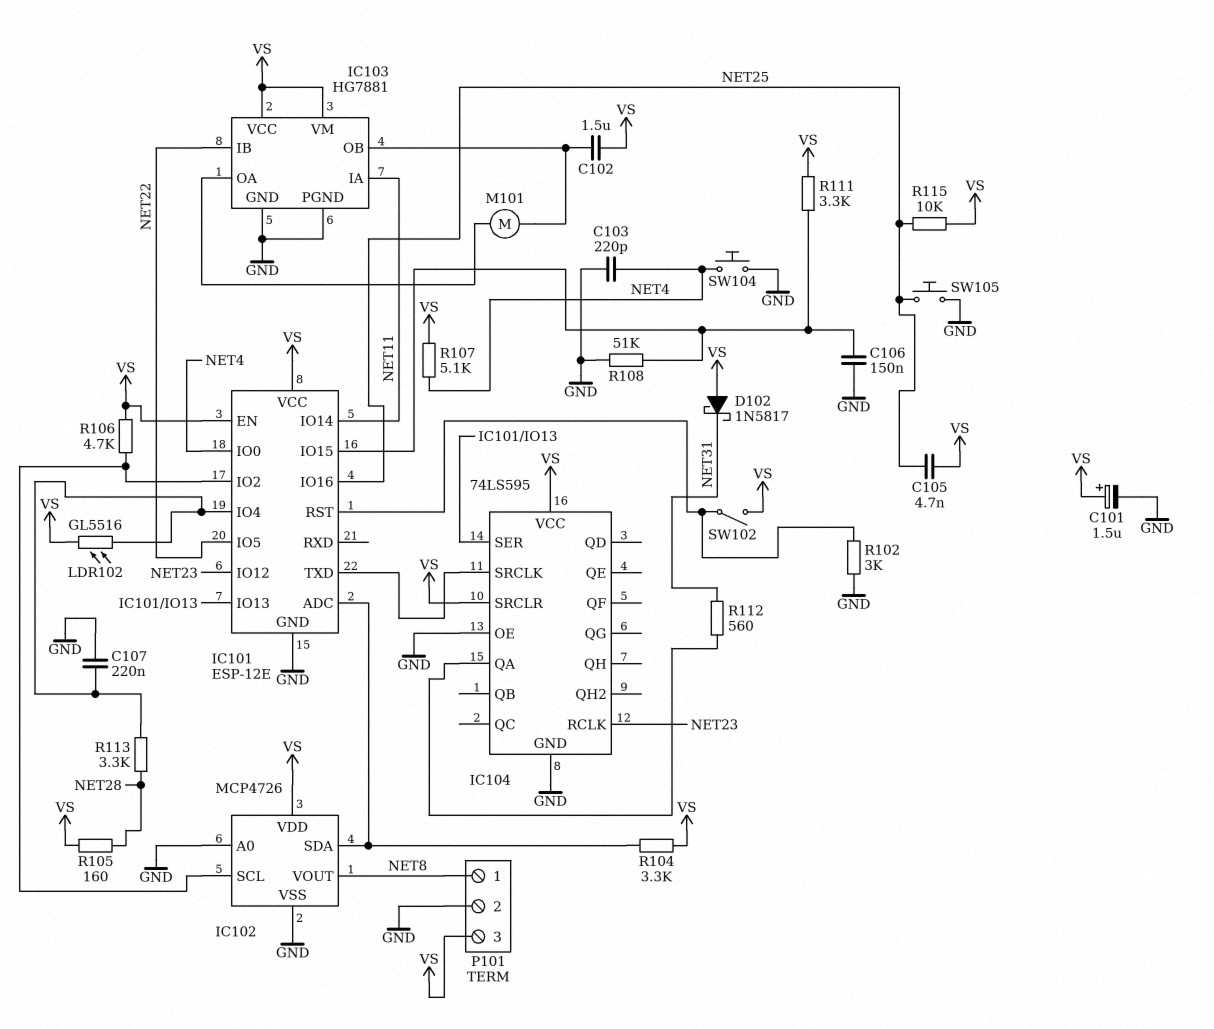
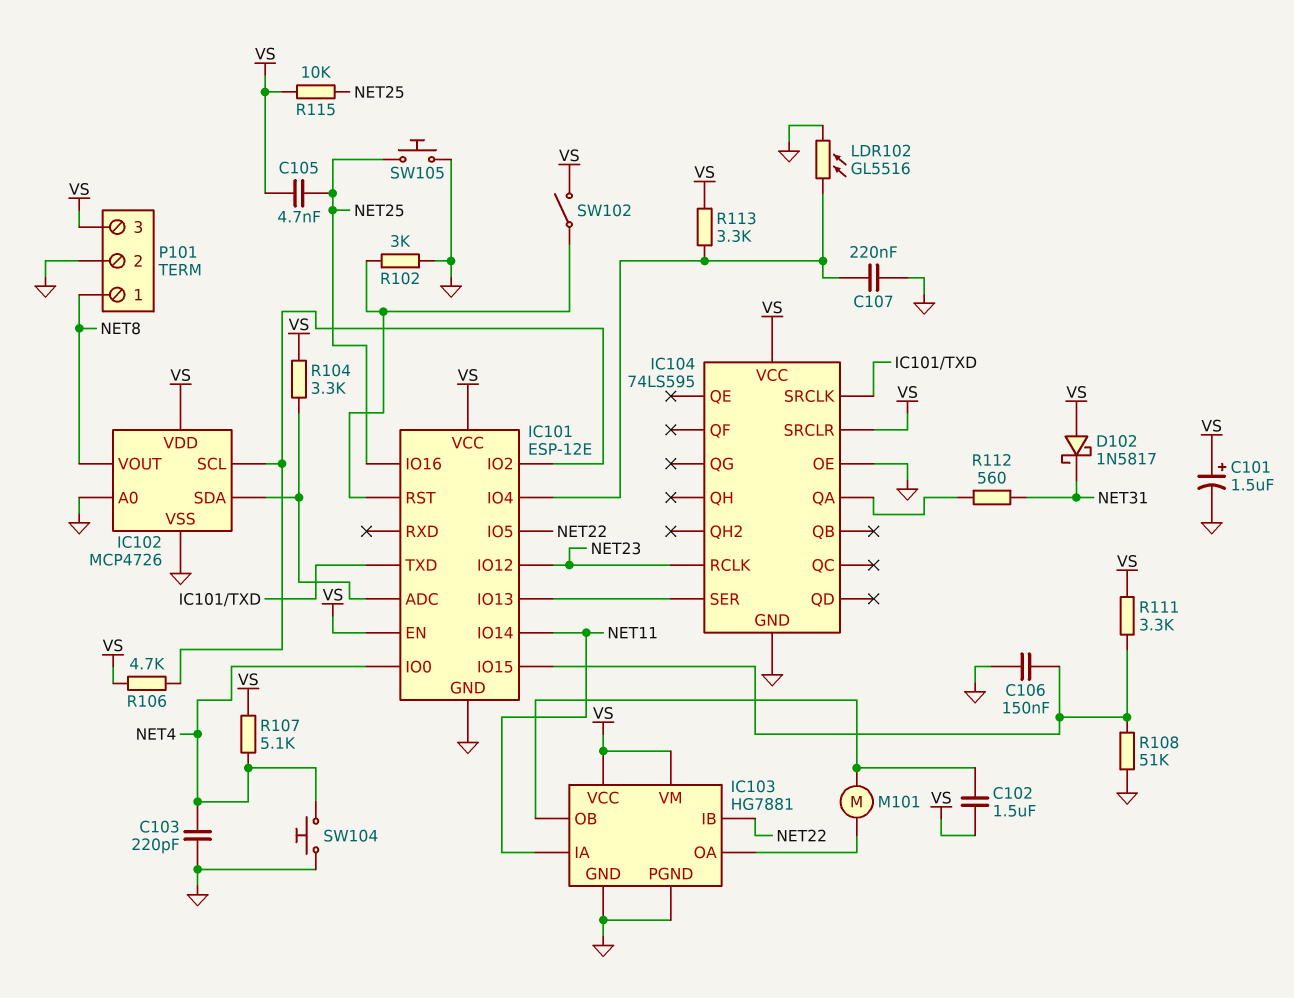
LDR102: GL5516 (IC101/IO4, VS) -> GL5516 (GND, IC101/IO4)
R105: 160 (NET28, VS) -> none
R113: 3.3k (IC101/IO4, NET28) -> 3.3k (IC101/IO4, VS)

